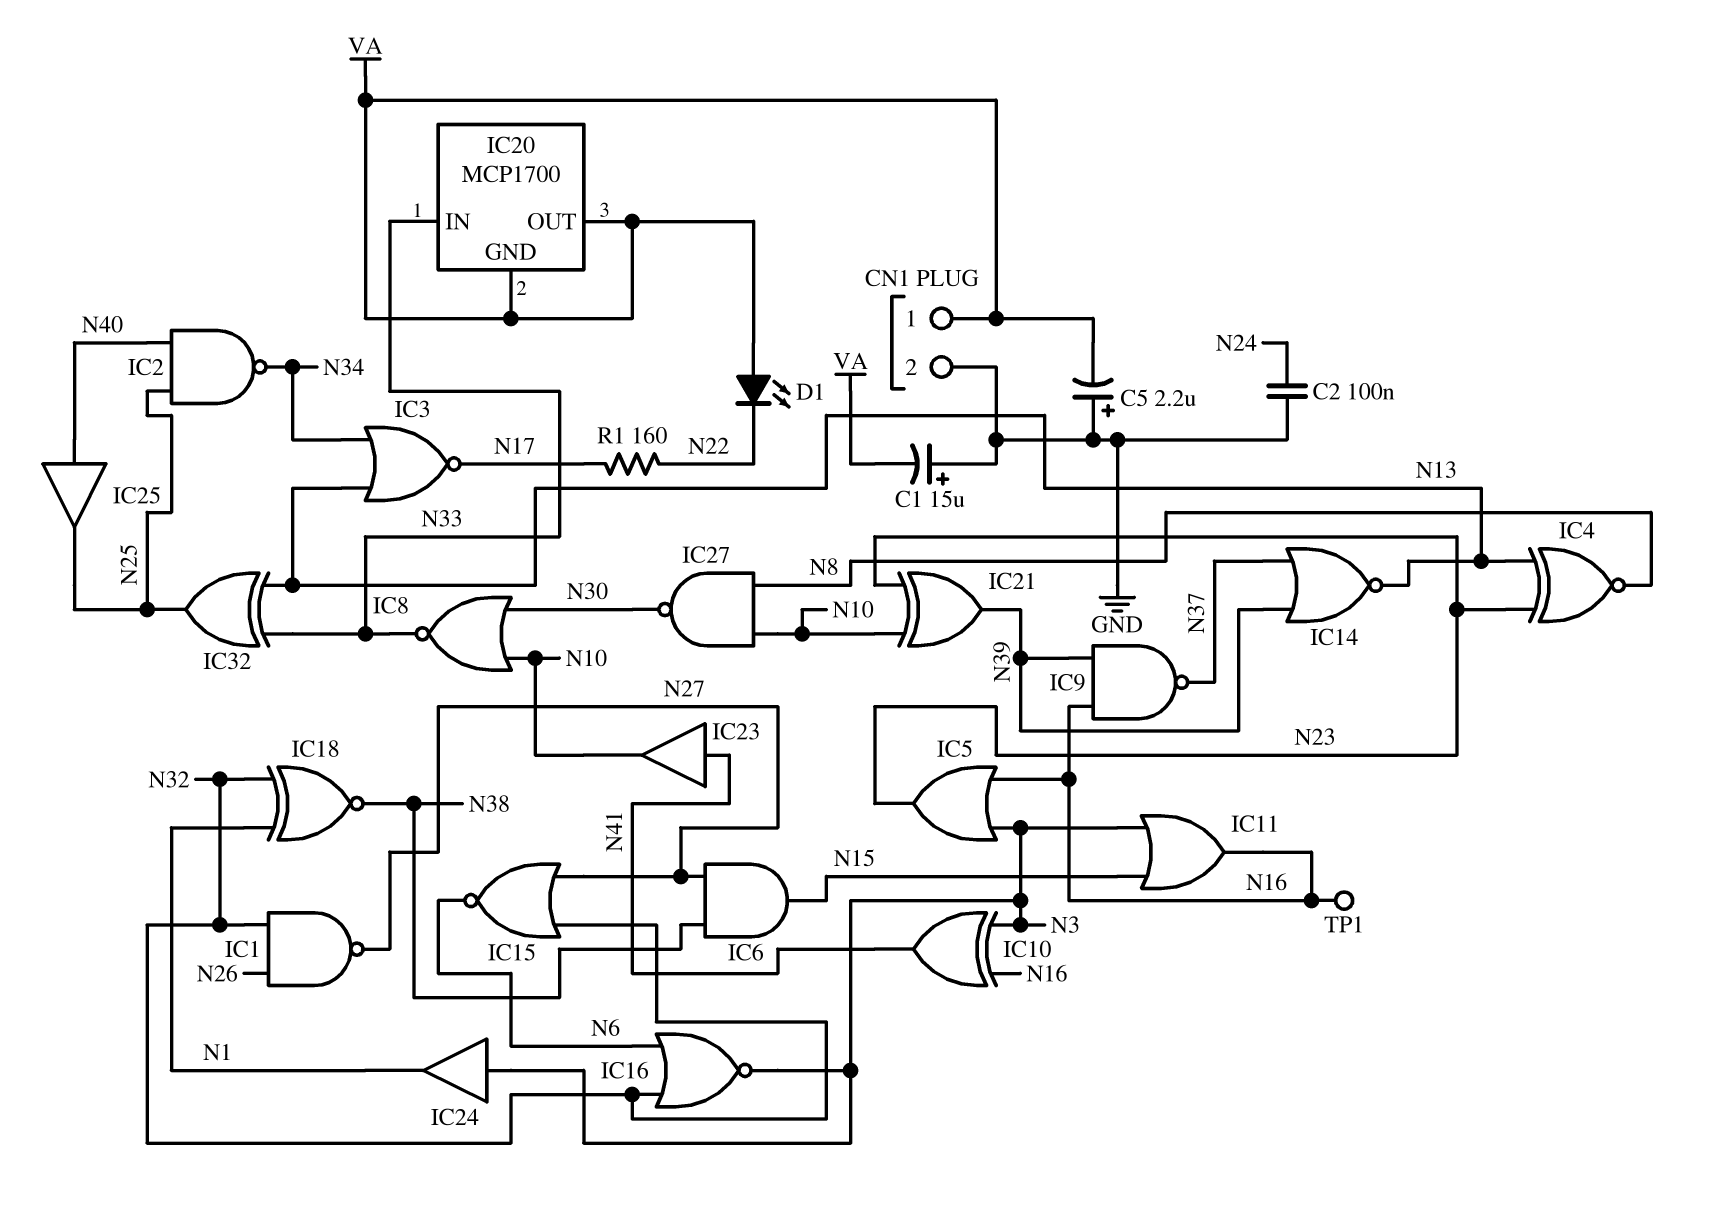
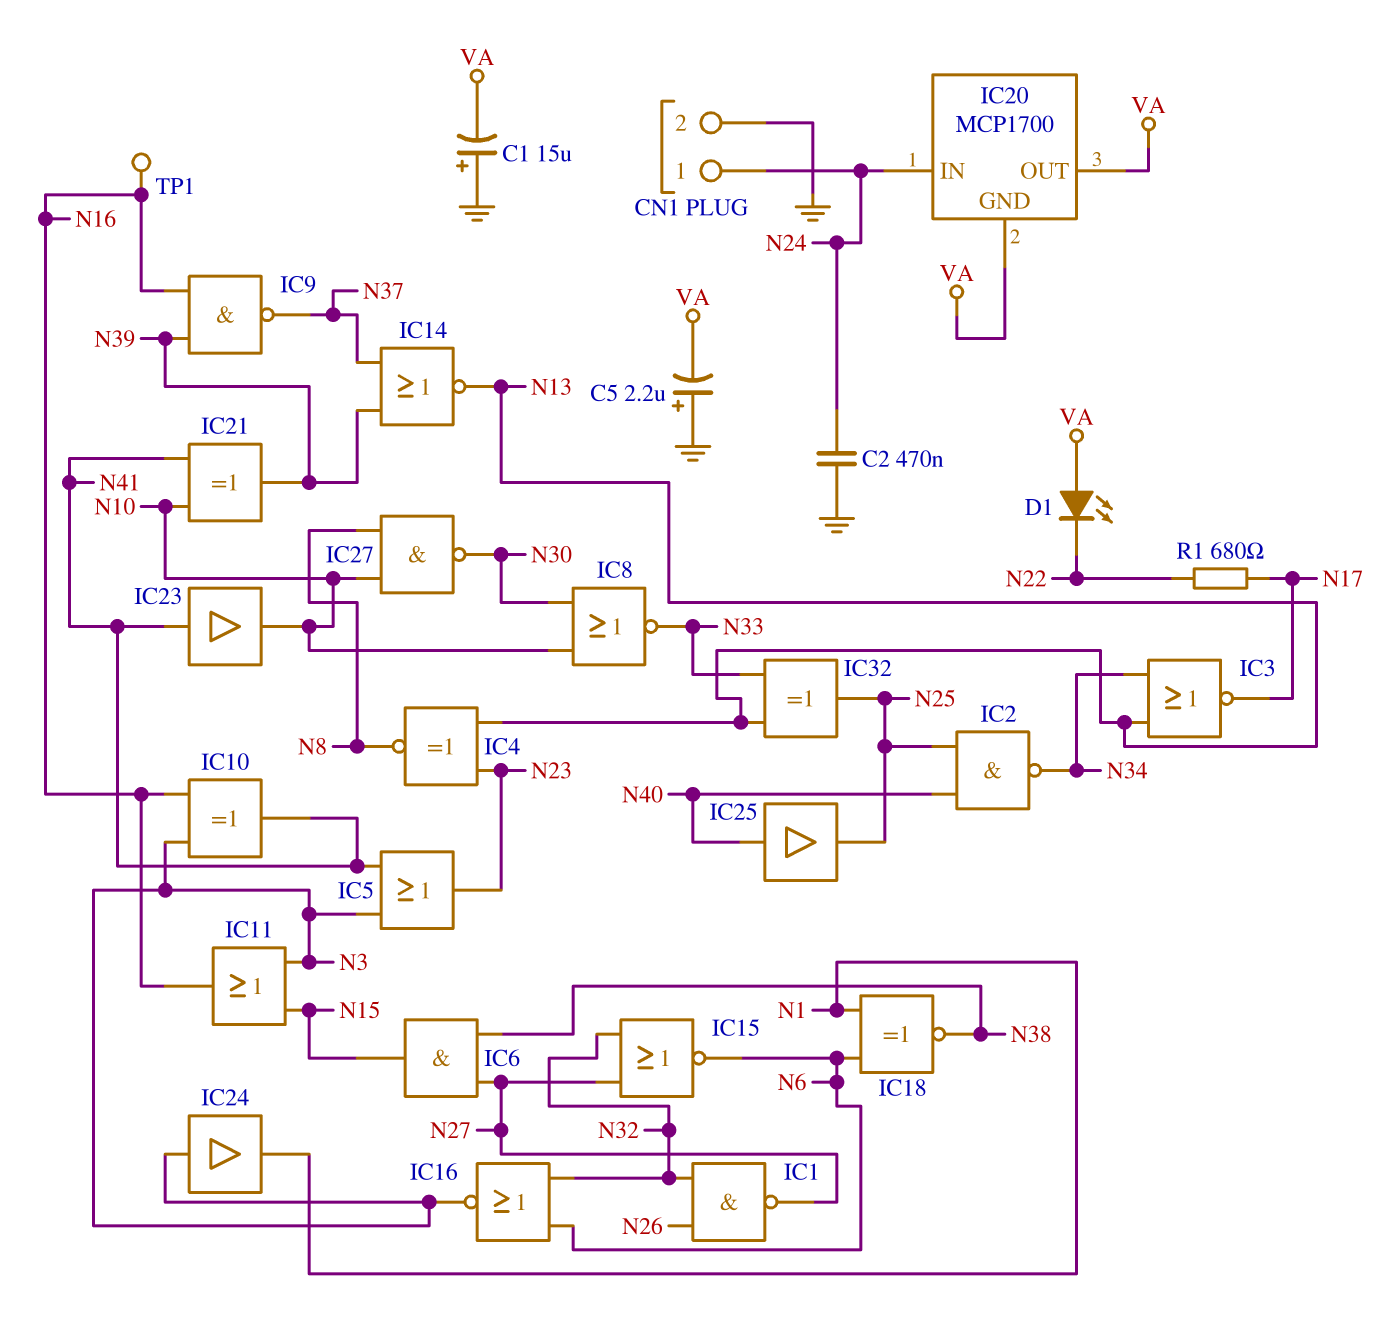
C2: 100nF (GND, N24) -> 470nF (GND, N24)
CN1 pin 1: VA -> N24
IC5: OR (in N3, in N16, out N23) -> OR (in N3, in N41, out N23)
IC18: XNOR (in N1, in N32, out N38) -> XNOR (in N1, in N6, out N38)
IC20 pin IN: N33 -> N24
IC21: XOR (in N10, in N23, out N39) -> XOR (in N10, in N41, out N39)
R1: 160 (N17, N22) -> 680 (N17, N22)

